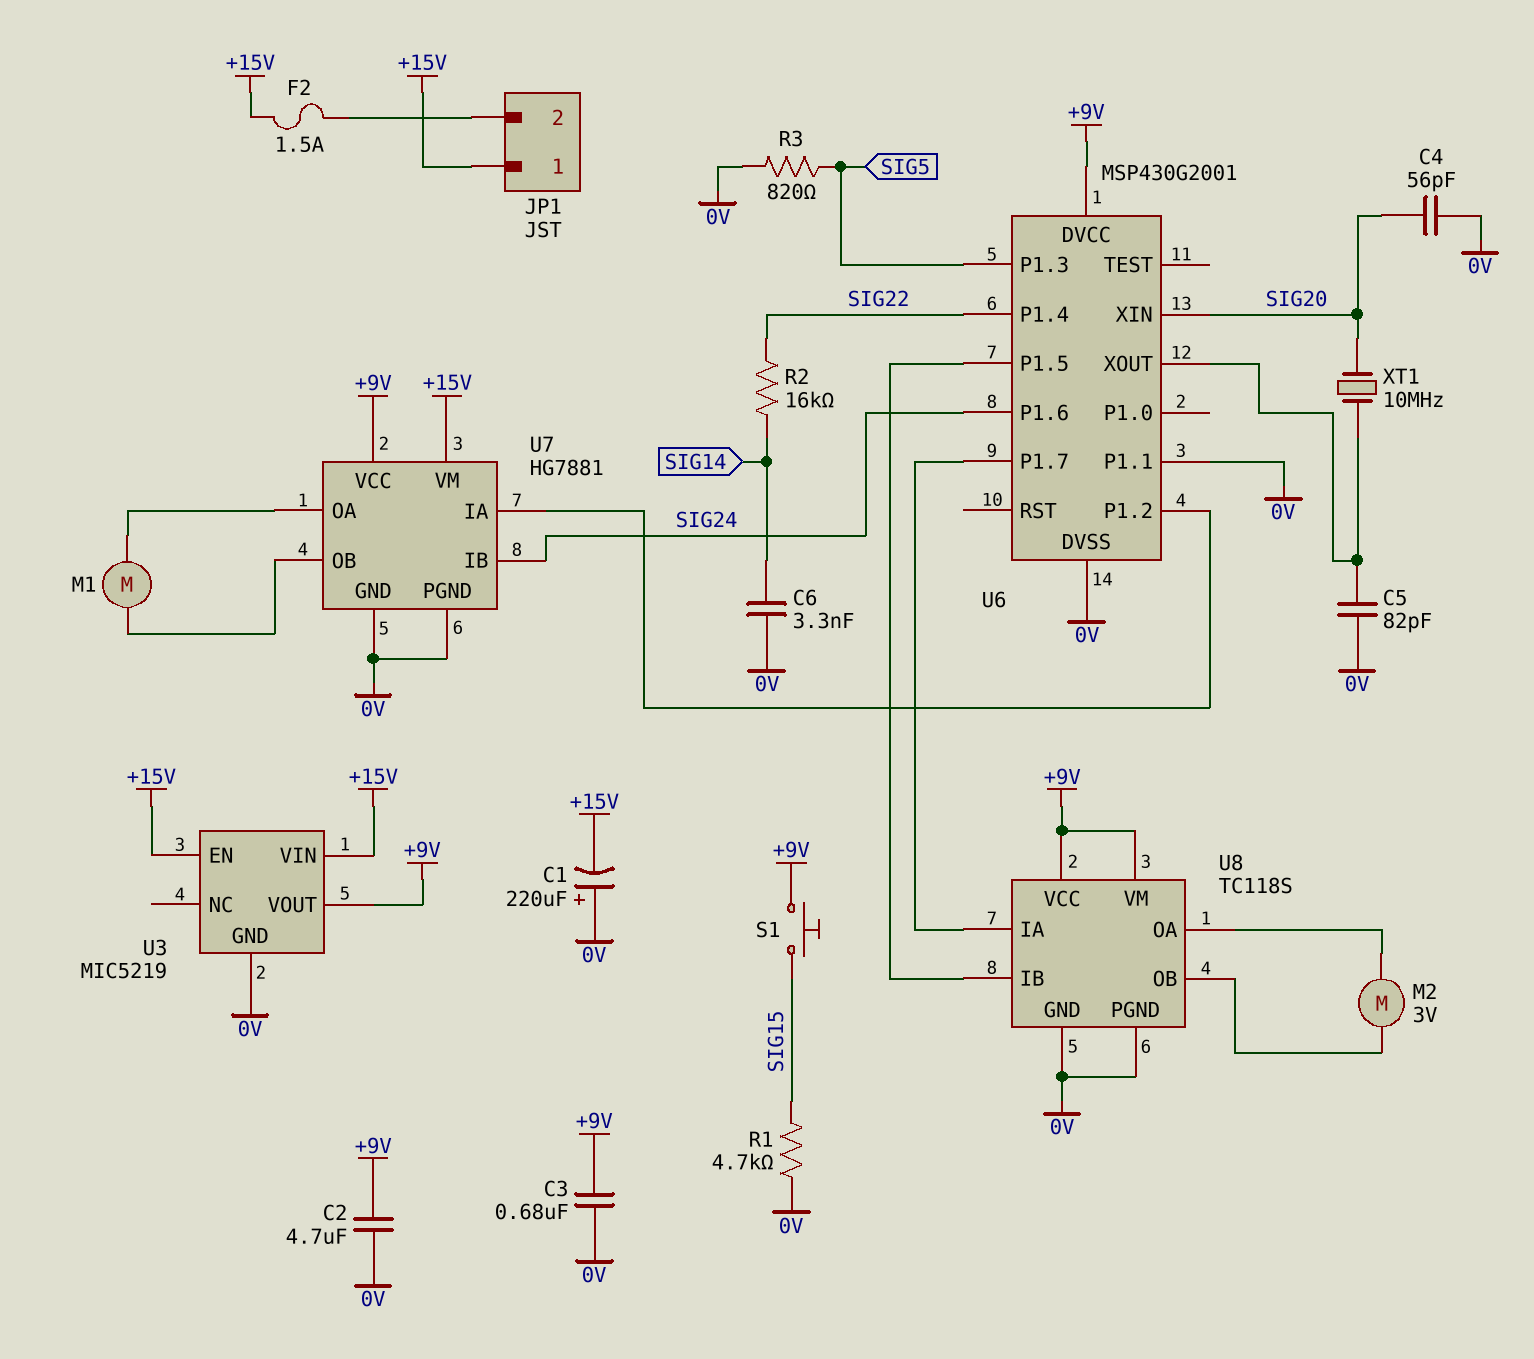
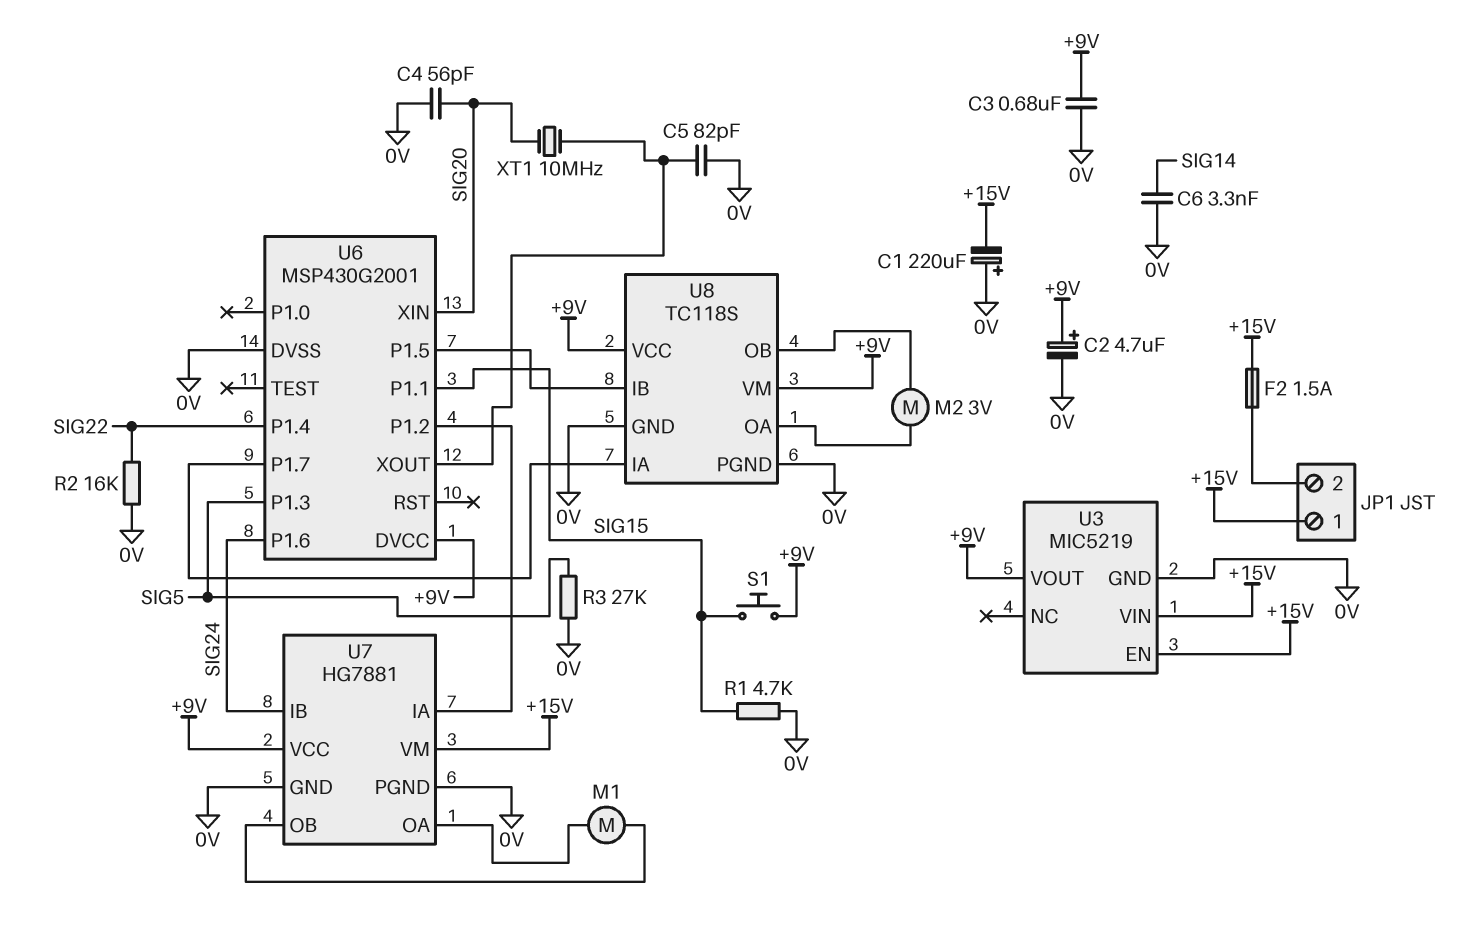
C2: 4.7uF (+9V, 0V) -> 4.7uF (plus +9V, minus 0V)
R2: 16k (SIG14, SIG22) -> 16k (0V, SIG22)
R3: 820 (0V, SIG5) -> 27k (0V, SIG5)
U6 pin P1.1: 0V -> SIG15

